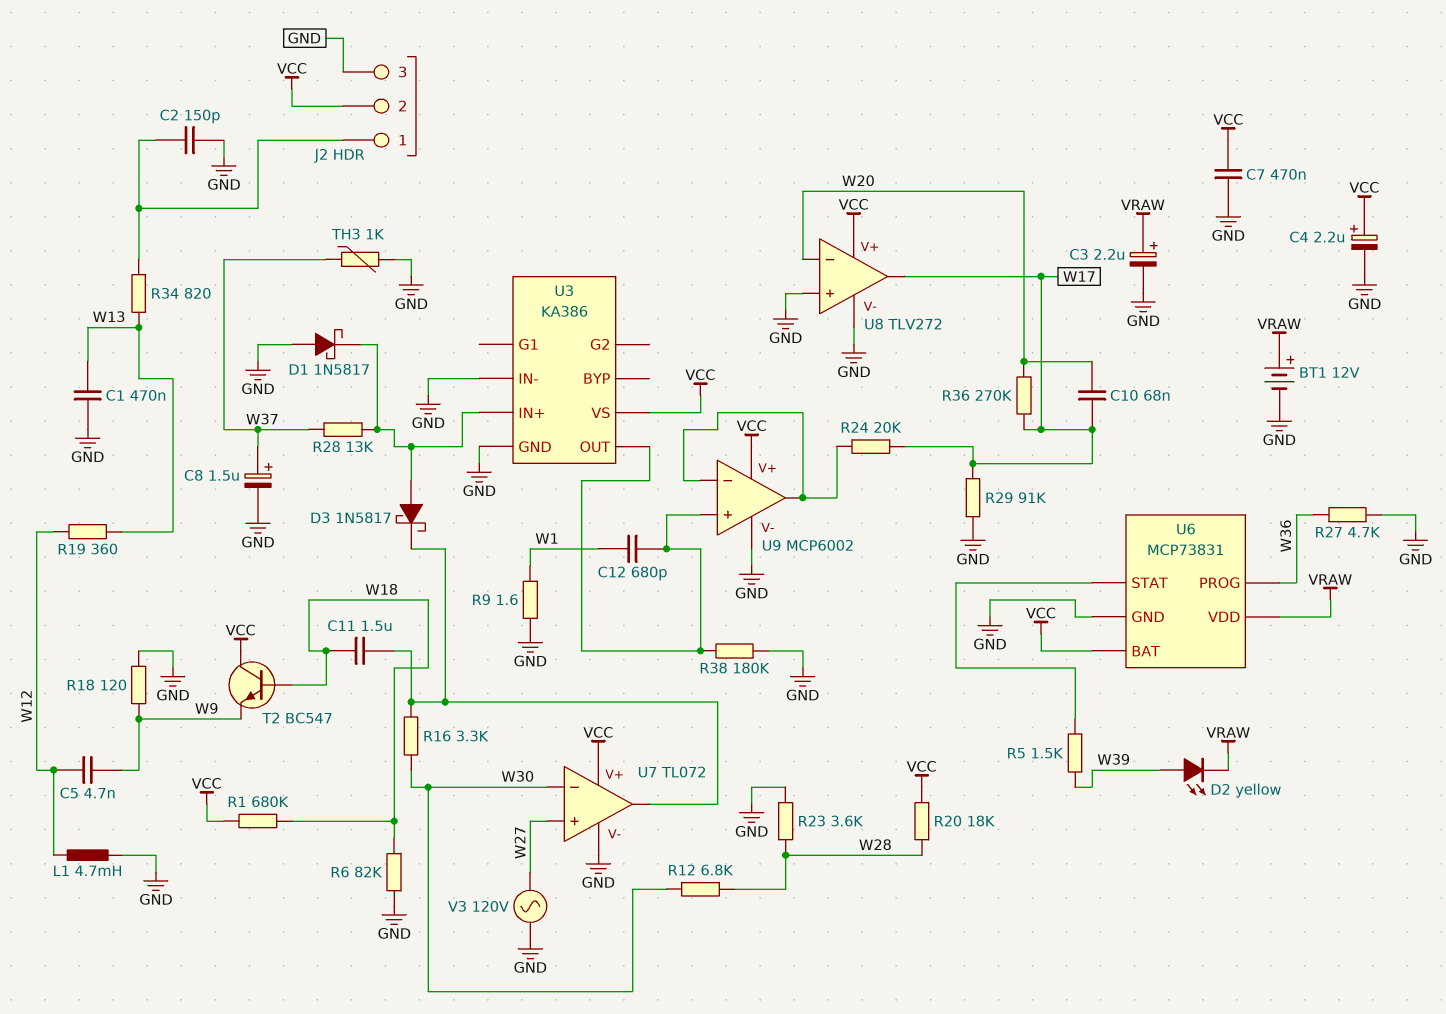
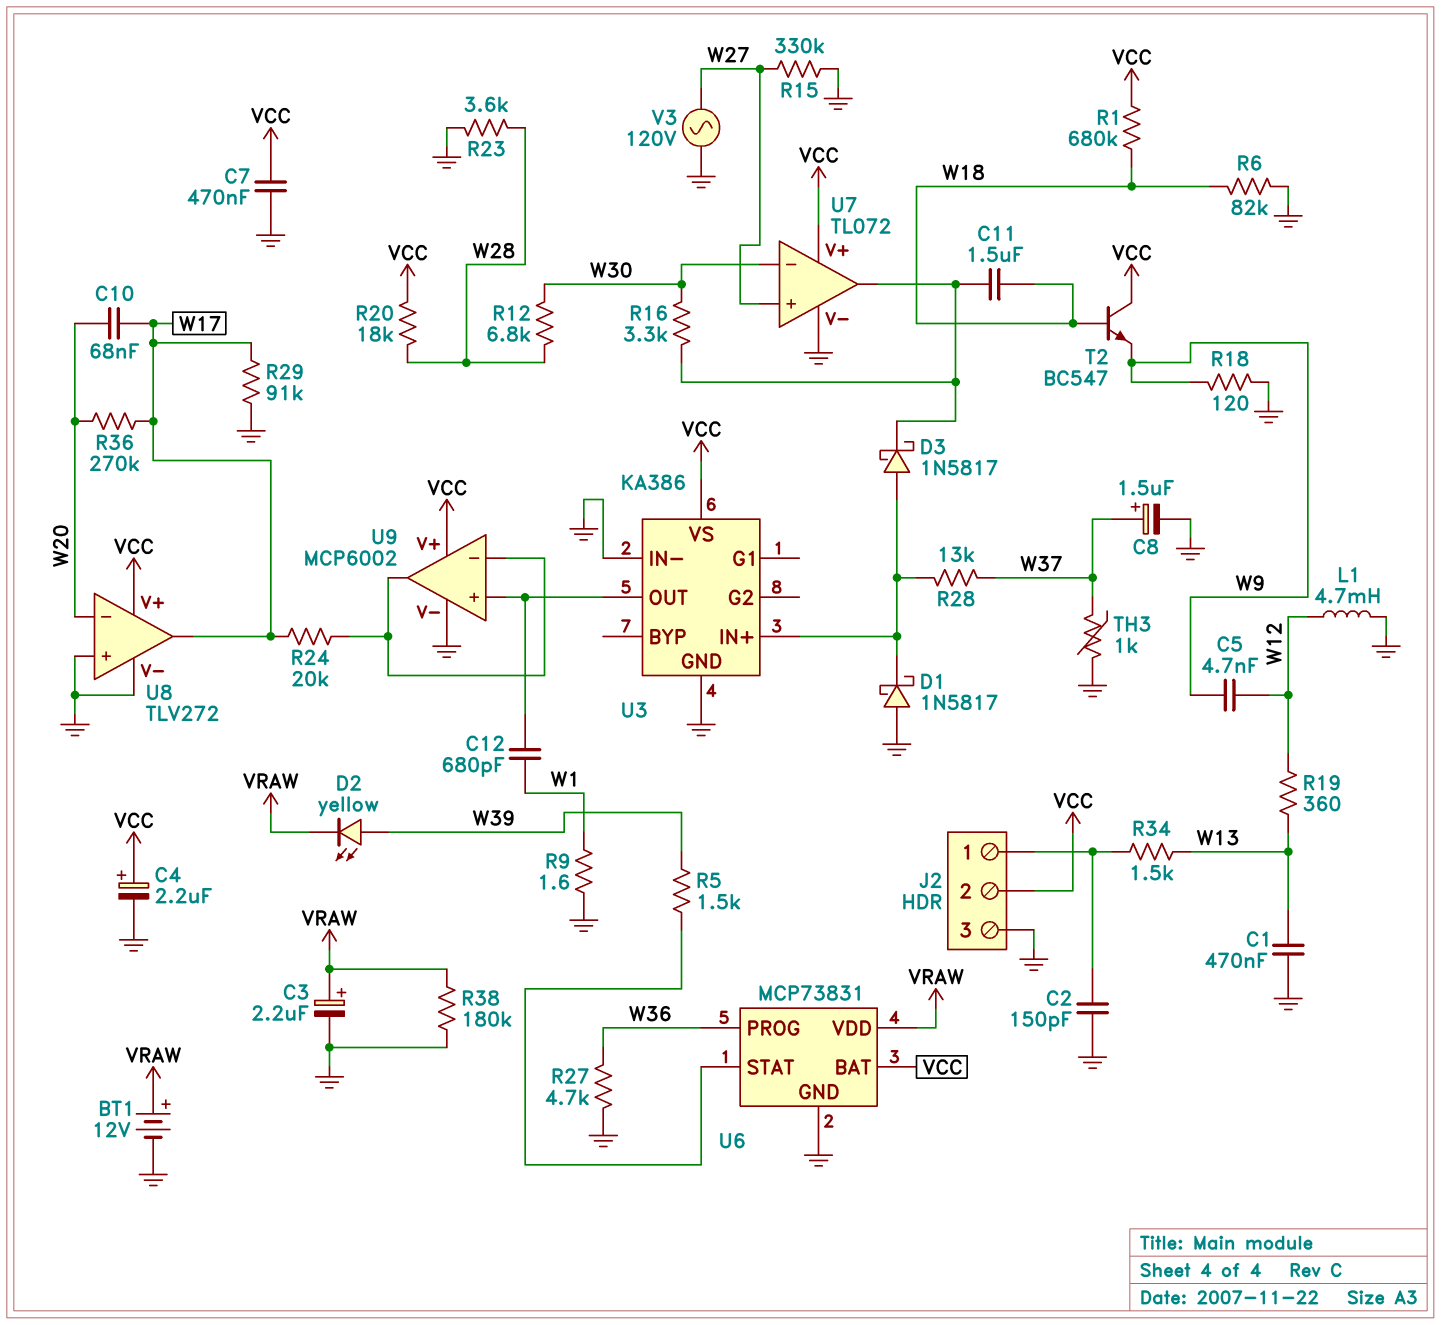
R15: none -> 330k (GND, W27)
R34: 820 (J2/1, W13) -> 1.5k (J2/1, W13)
R38: 180k (GND, U3/OUT) -> 180k (GND, VRAW)

